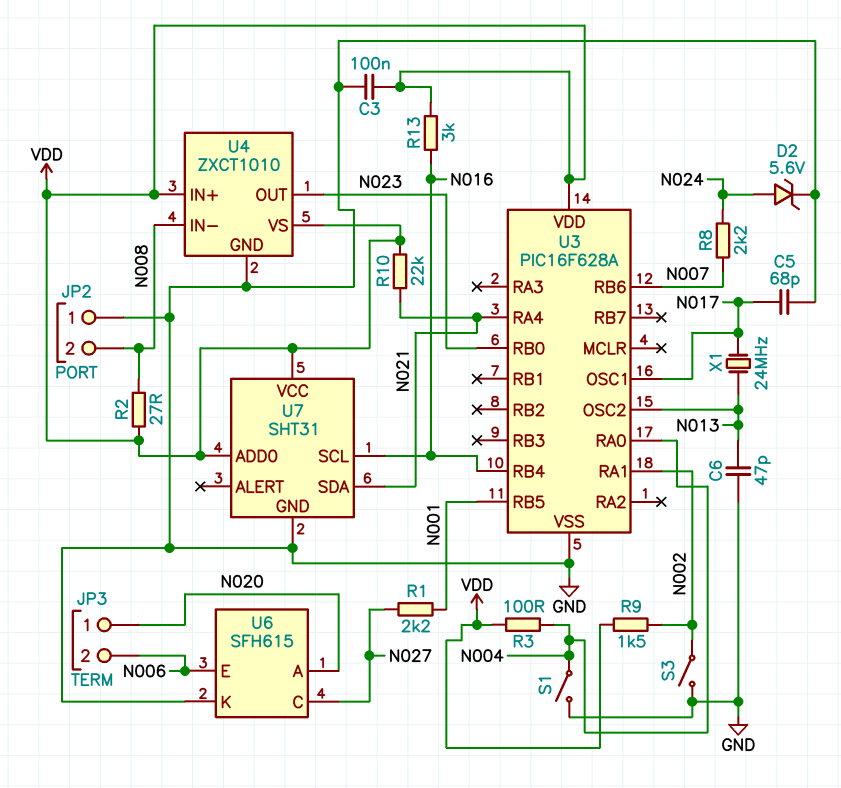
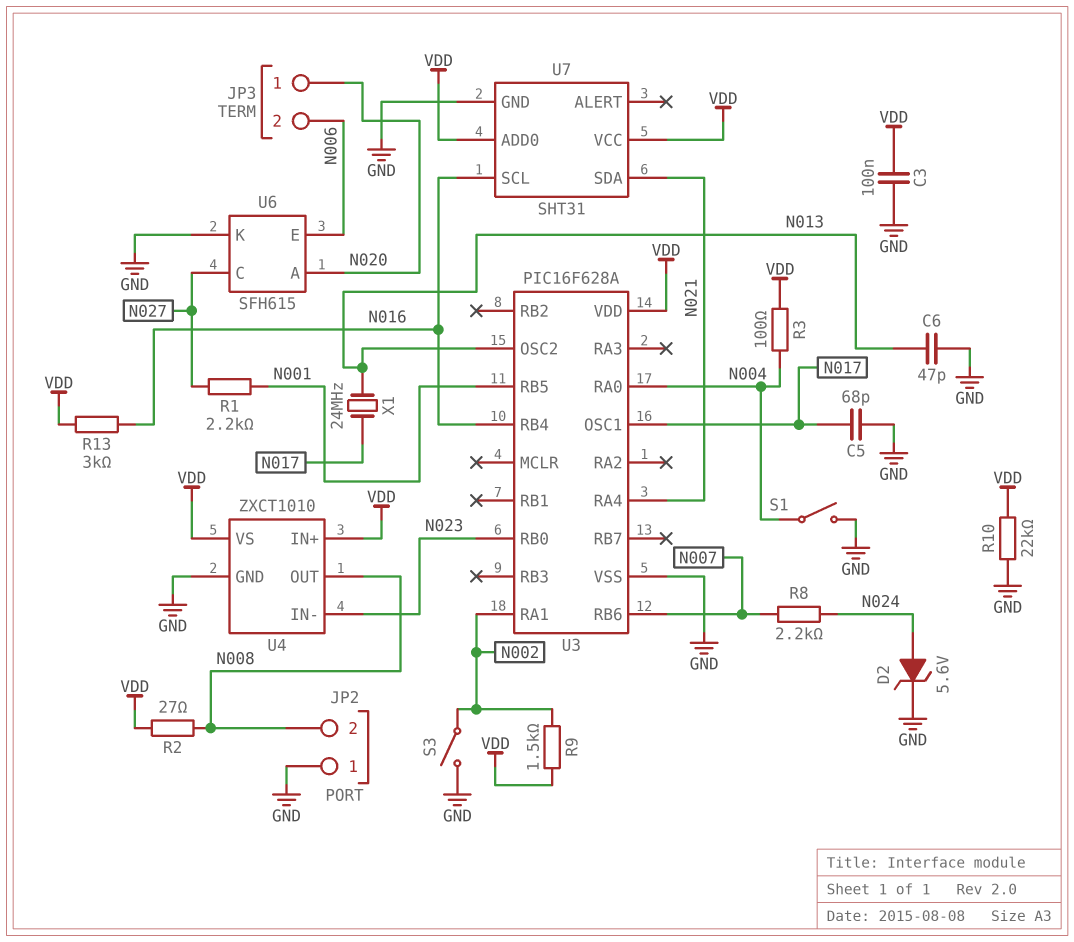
R10: 22k (N021, VDD) -> 22k (GND, VDD)
U4 pin IN-: N008 -> N023
U4 pin OUT: N023 -> N008

